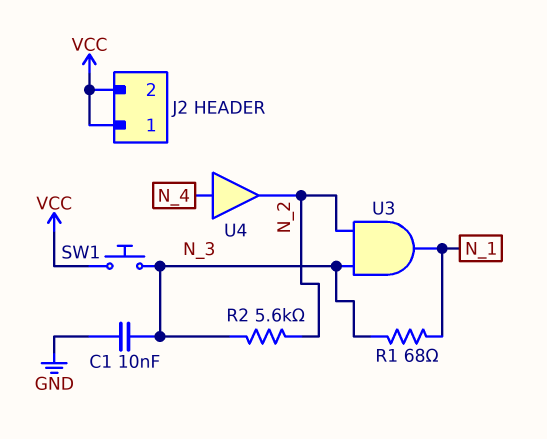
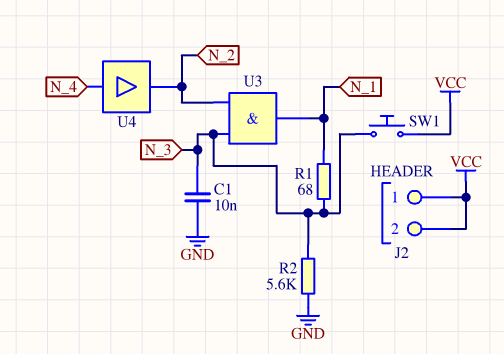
R2: 5.6k (N_2, N_3) -> 5.6k (GND, N_3)

